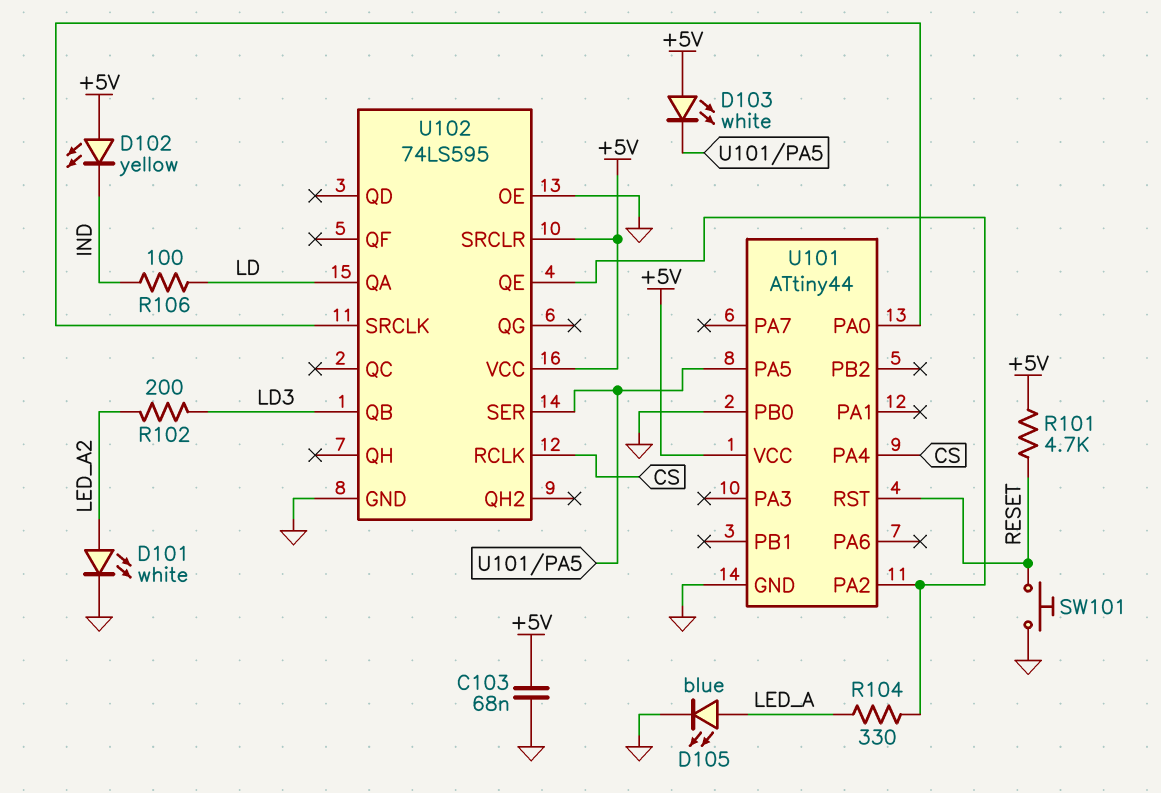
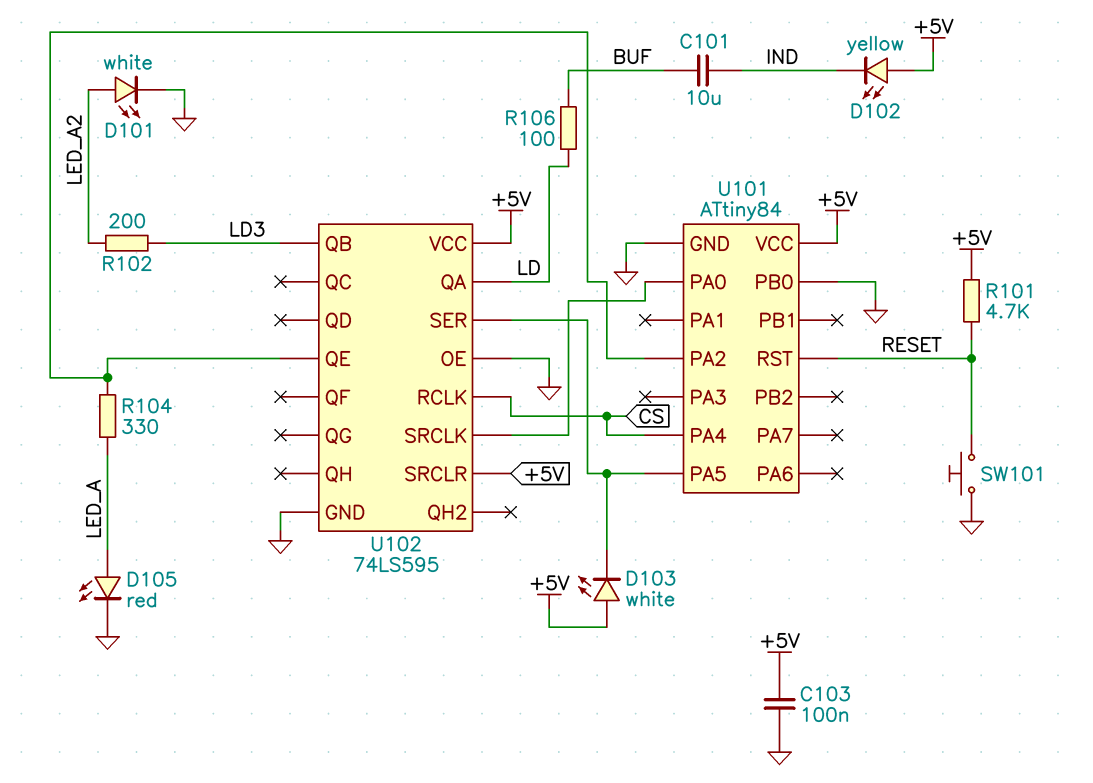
C101: none -> 10uF (BUF, IND)
C103: 68nF (+5V, GND) -> 100nF (+5V, GND)
D105: LED blue (A LED_A, K GND) -> LED red (A LED_A, K GND)
R106: 100 (IND, LD) -> 100 (BUF, LD)
U101: ATtiny44 -> ATtiny84

